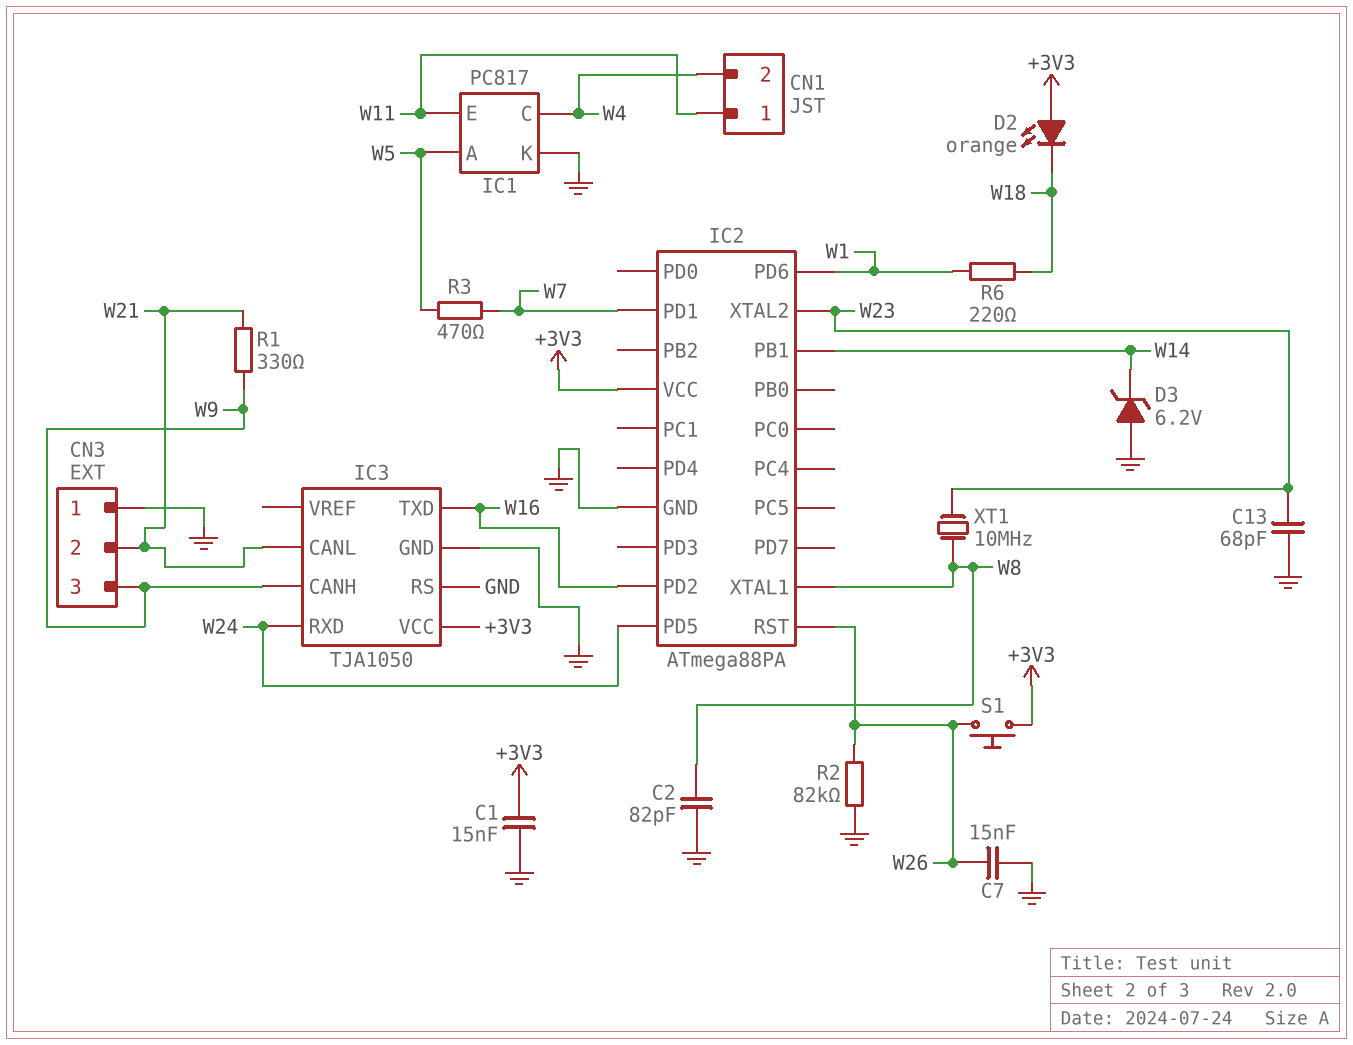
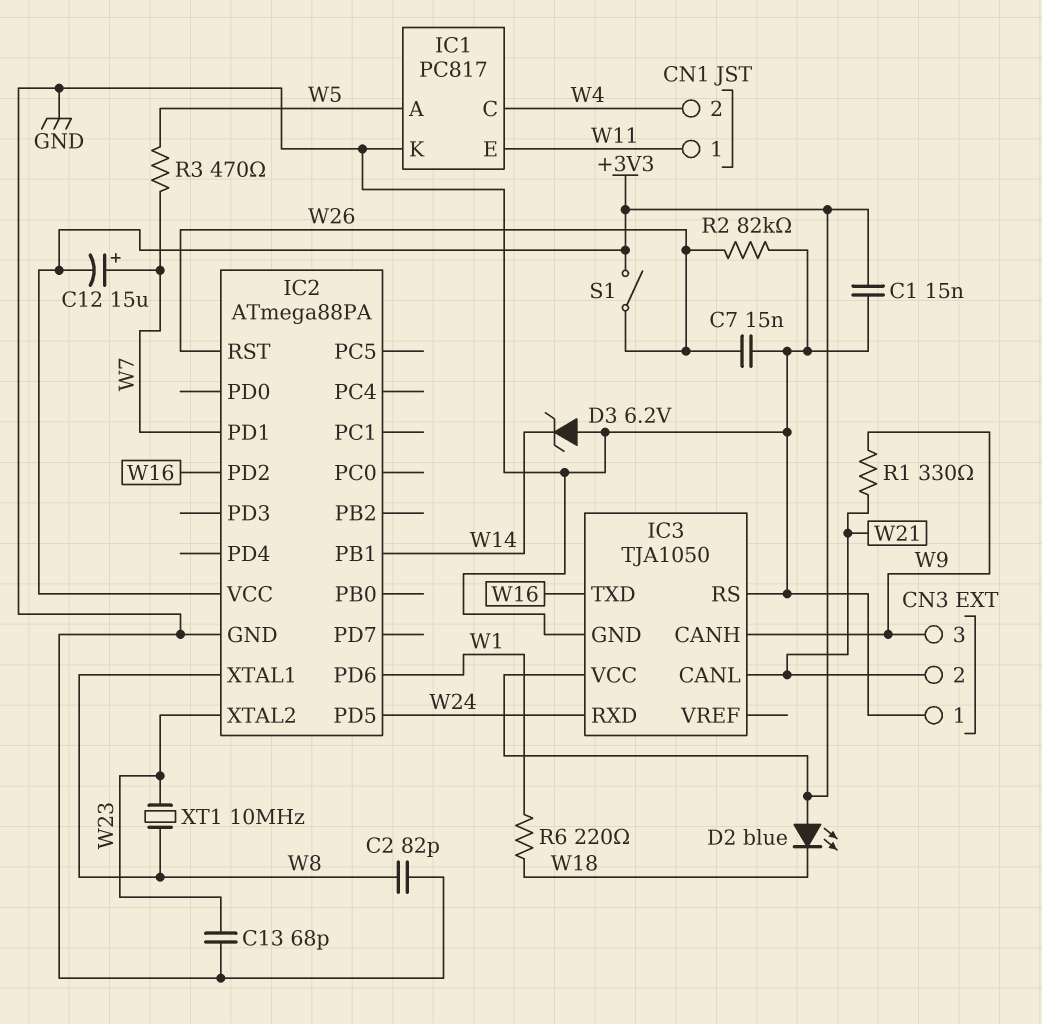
C12: none -> 15uF (plus W7, minus +3V3)
D2: LED orange (A +3V3, K W18) -> LED blue (A +3V3, K W18)
S1: button (+3V3, W26) -> switch (+3V3, W26)

